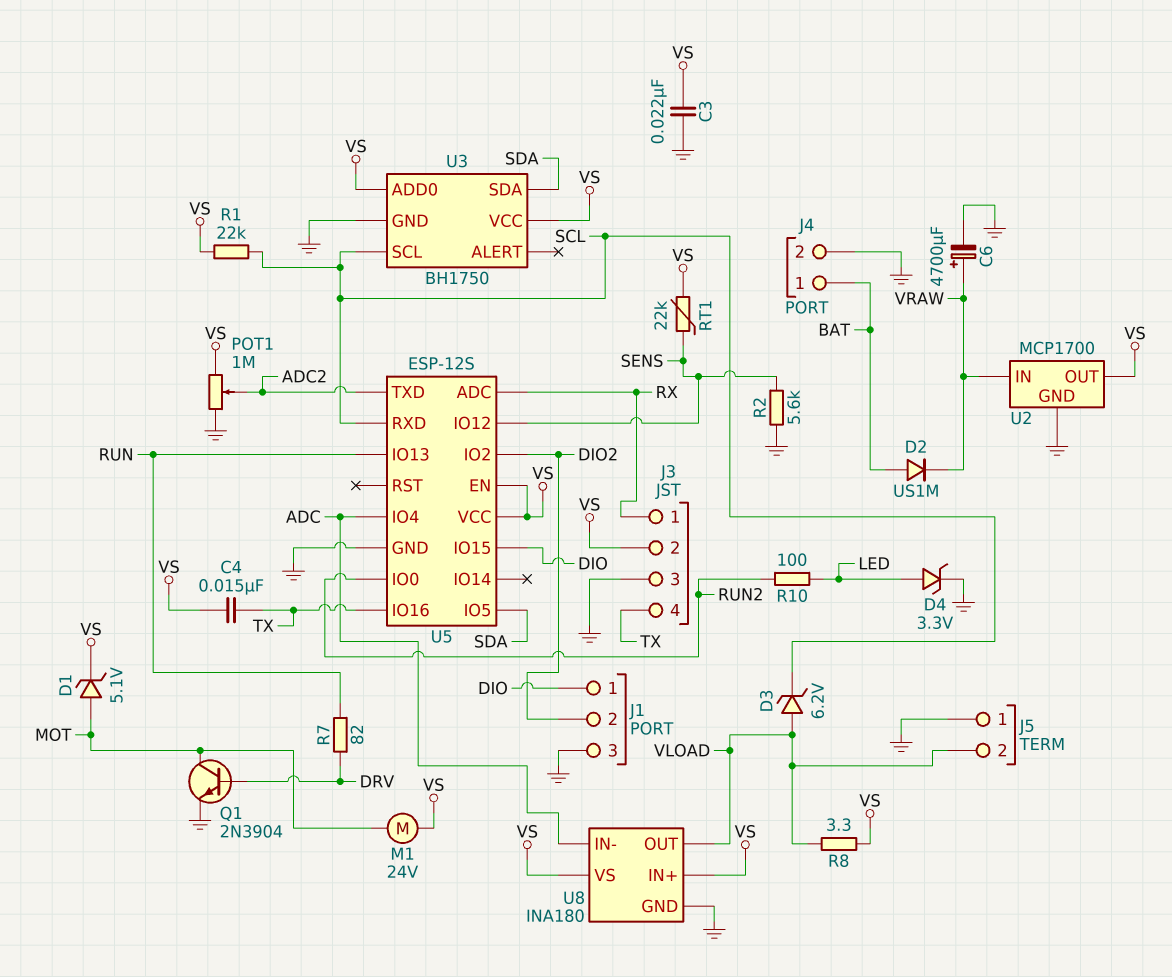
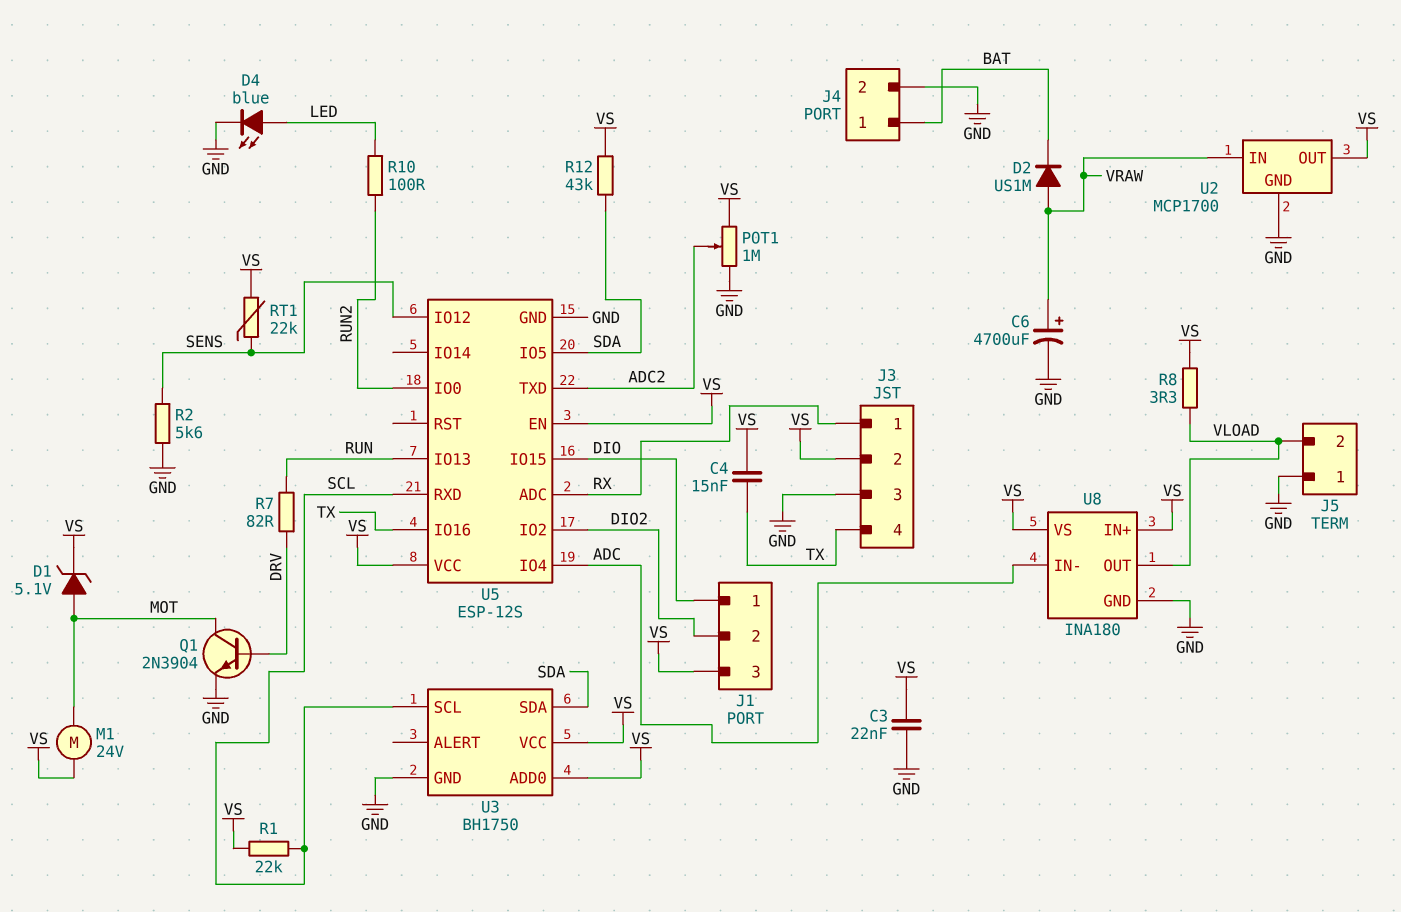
D2: diode US1M (A BAT, K VRAW) -> diode US1M (A VRAW, K BAT)
D3: zener 6.2V (A VLOAD, K SCL) -> none
D4: zener 3.3V (A LED, K GND) -> LED blue (A LED, K GND)
J1 pin 3: GND -> VS
R12: none -> 43k (SDA, VS)

